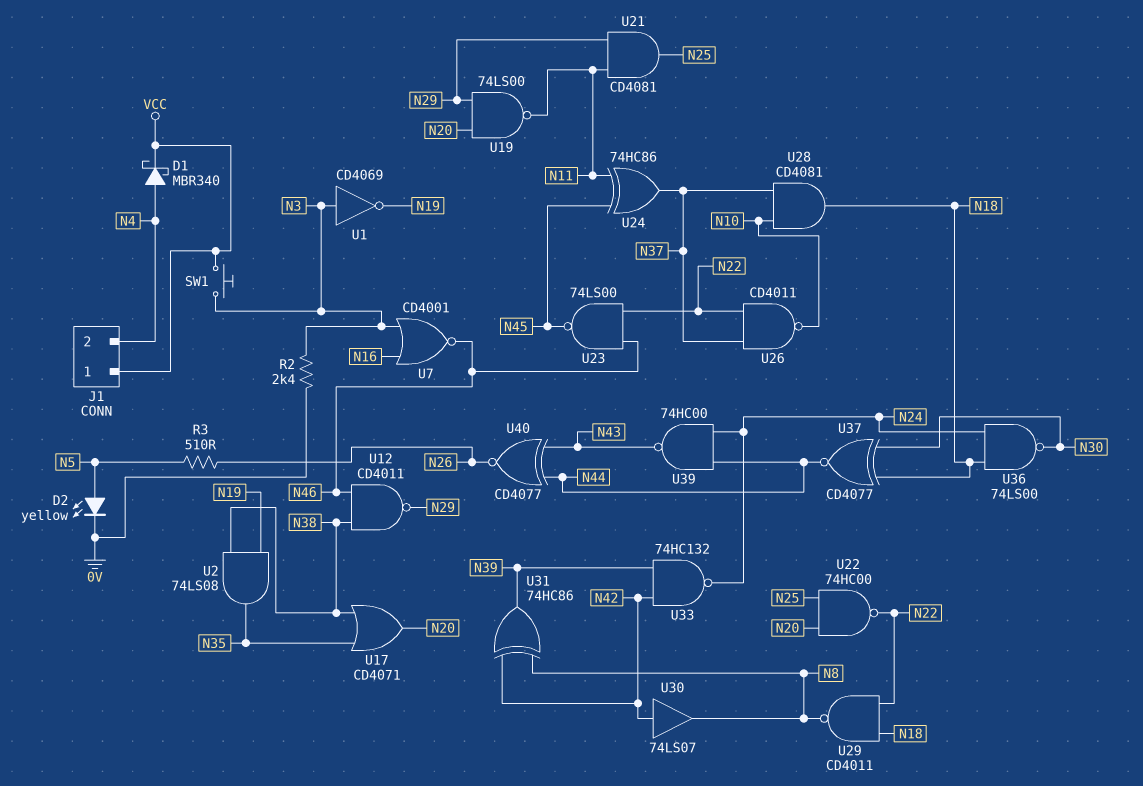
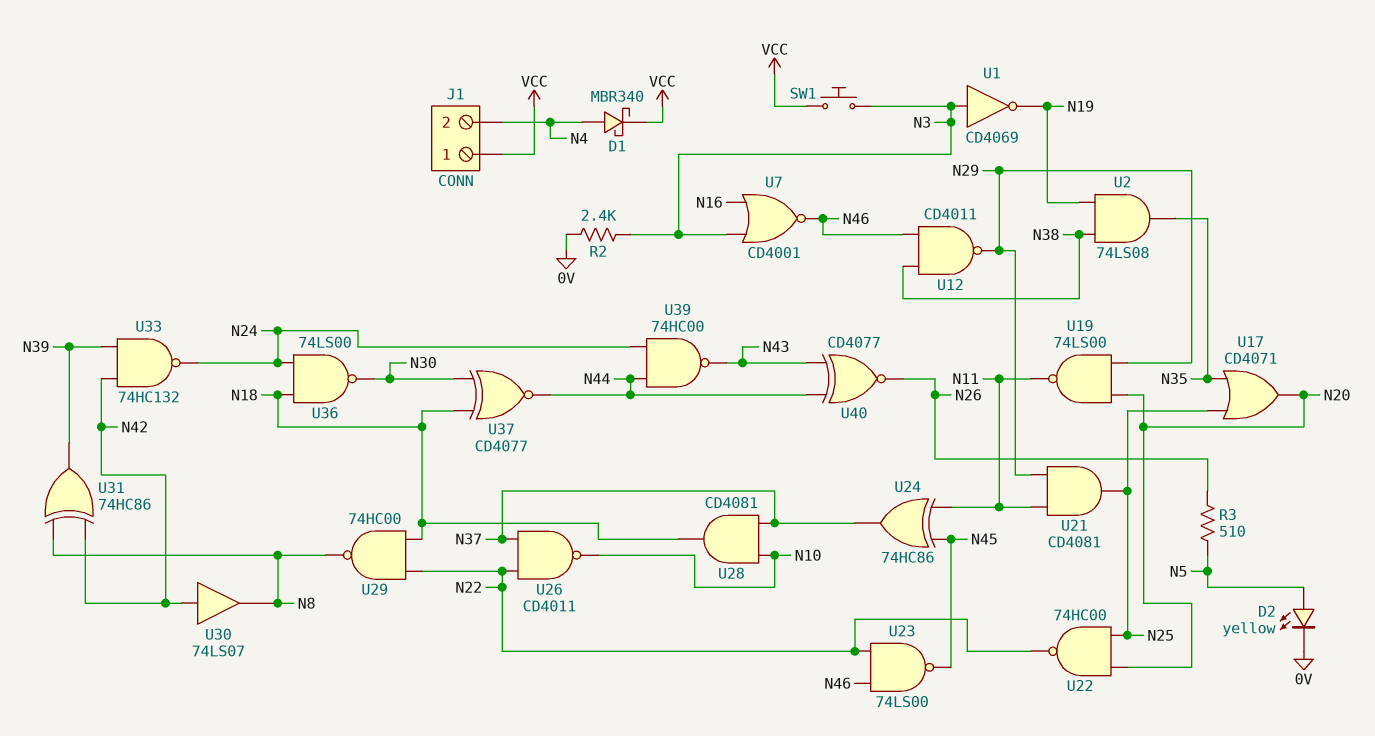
U17: OR CD4071 (in N35, in N38, out N20) -> OR CD4071 (in N25, in N35, out N20)
U29: NAND CD4011 (in N18, in N22, out N8) -> NAND 74HC00 (in N18, in N22, out N8)

